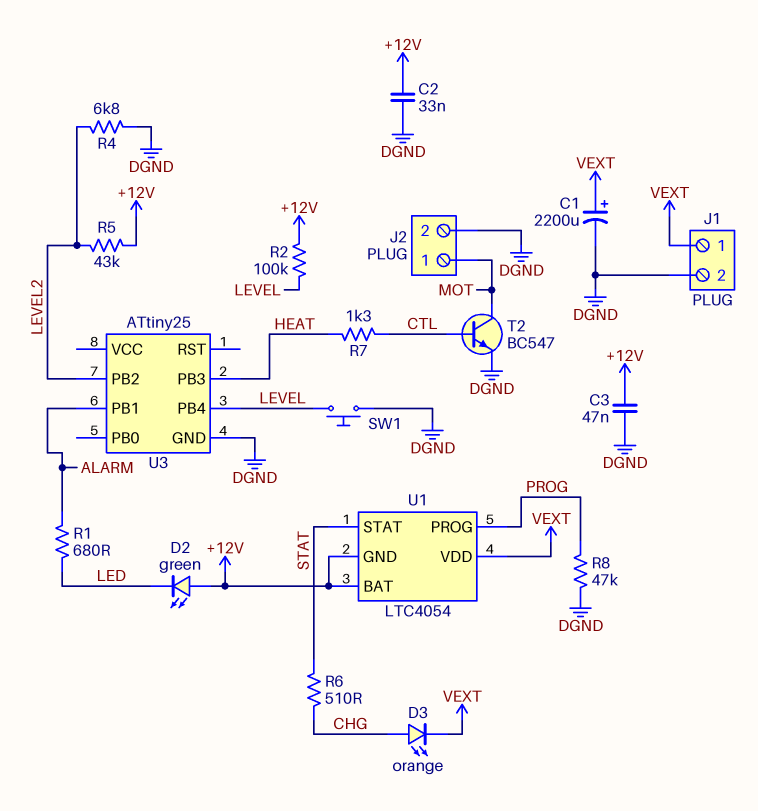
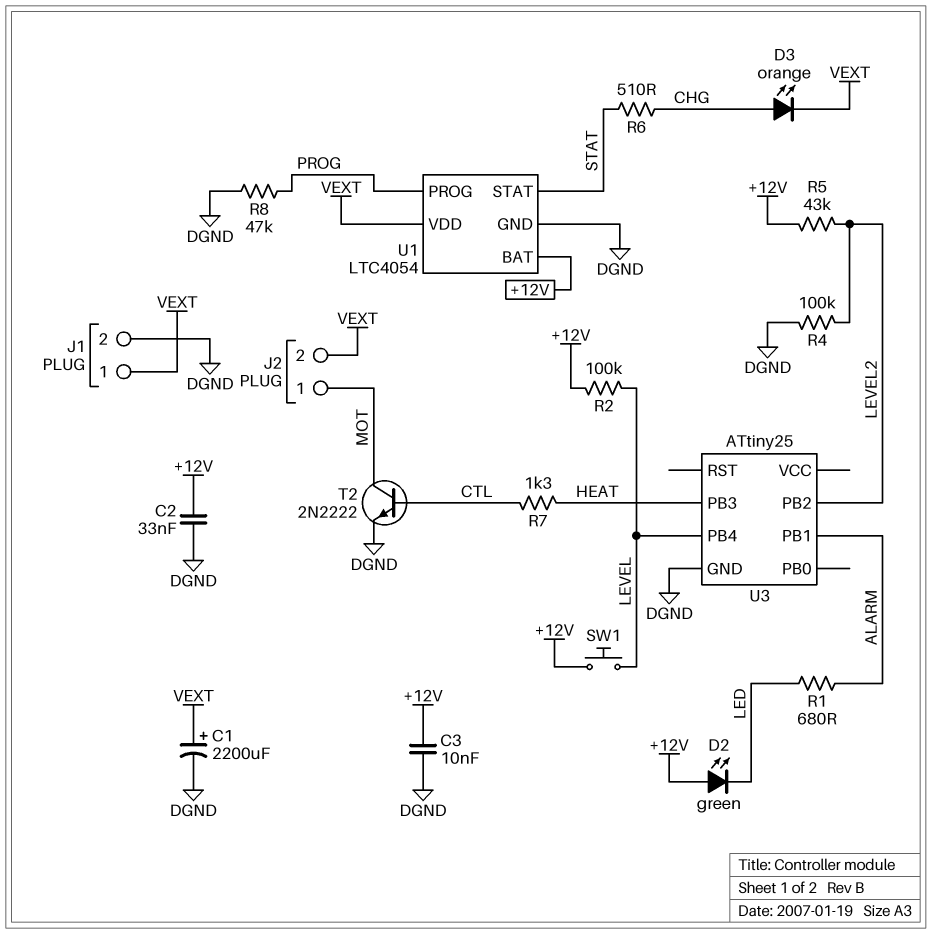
C3: 47nF (+12V, DGND) -> 10nF (+12V, DGND)
J2 pin 2: DGND -> VEXT
R4: 6.8k (DGND, LEVEL2) -> 100k (DGND, LEVEL2)
SW1: button (DGND, LEVEL) -> button (+12V, LEVEL)
T2: NPN BC547 (B CTL, C MOT, E DGND) -> NPN 2N2222 (B CTL, C MOT, E DGND)
U1 pin GND: +12V -> DGND

